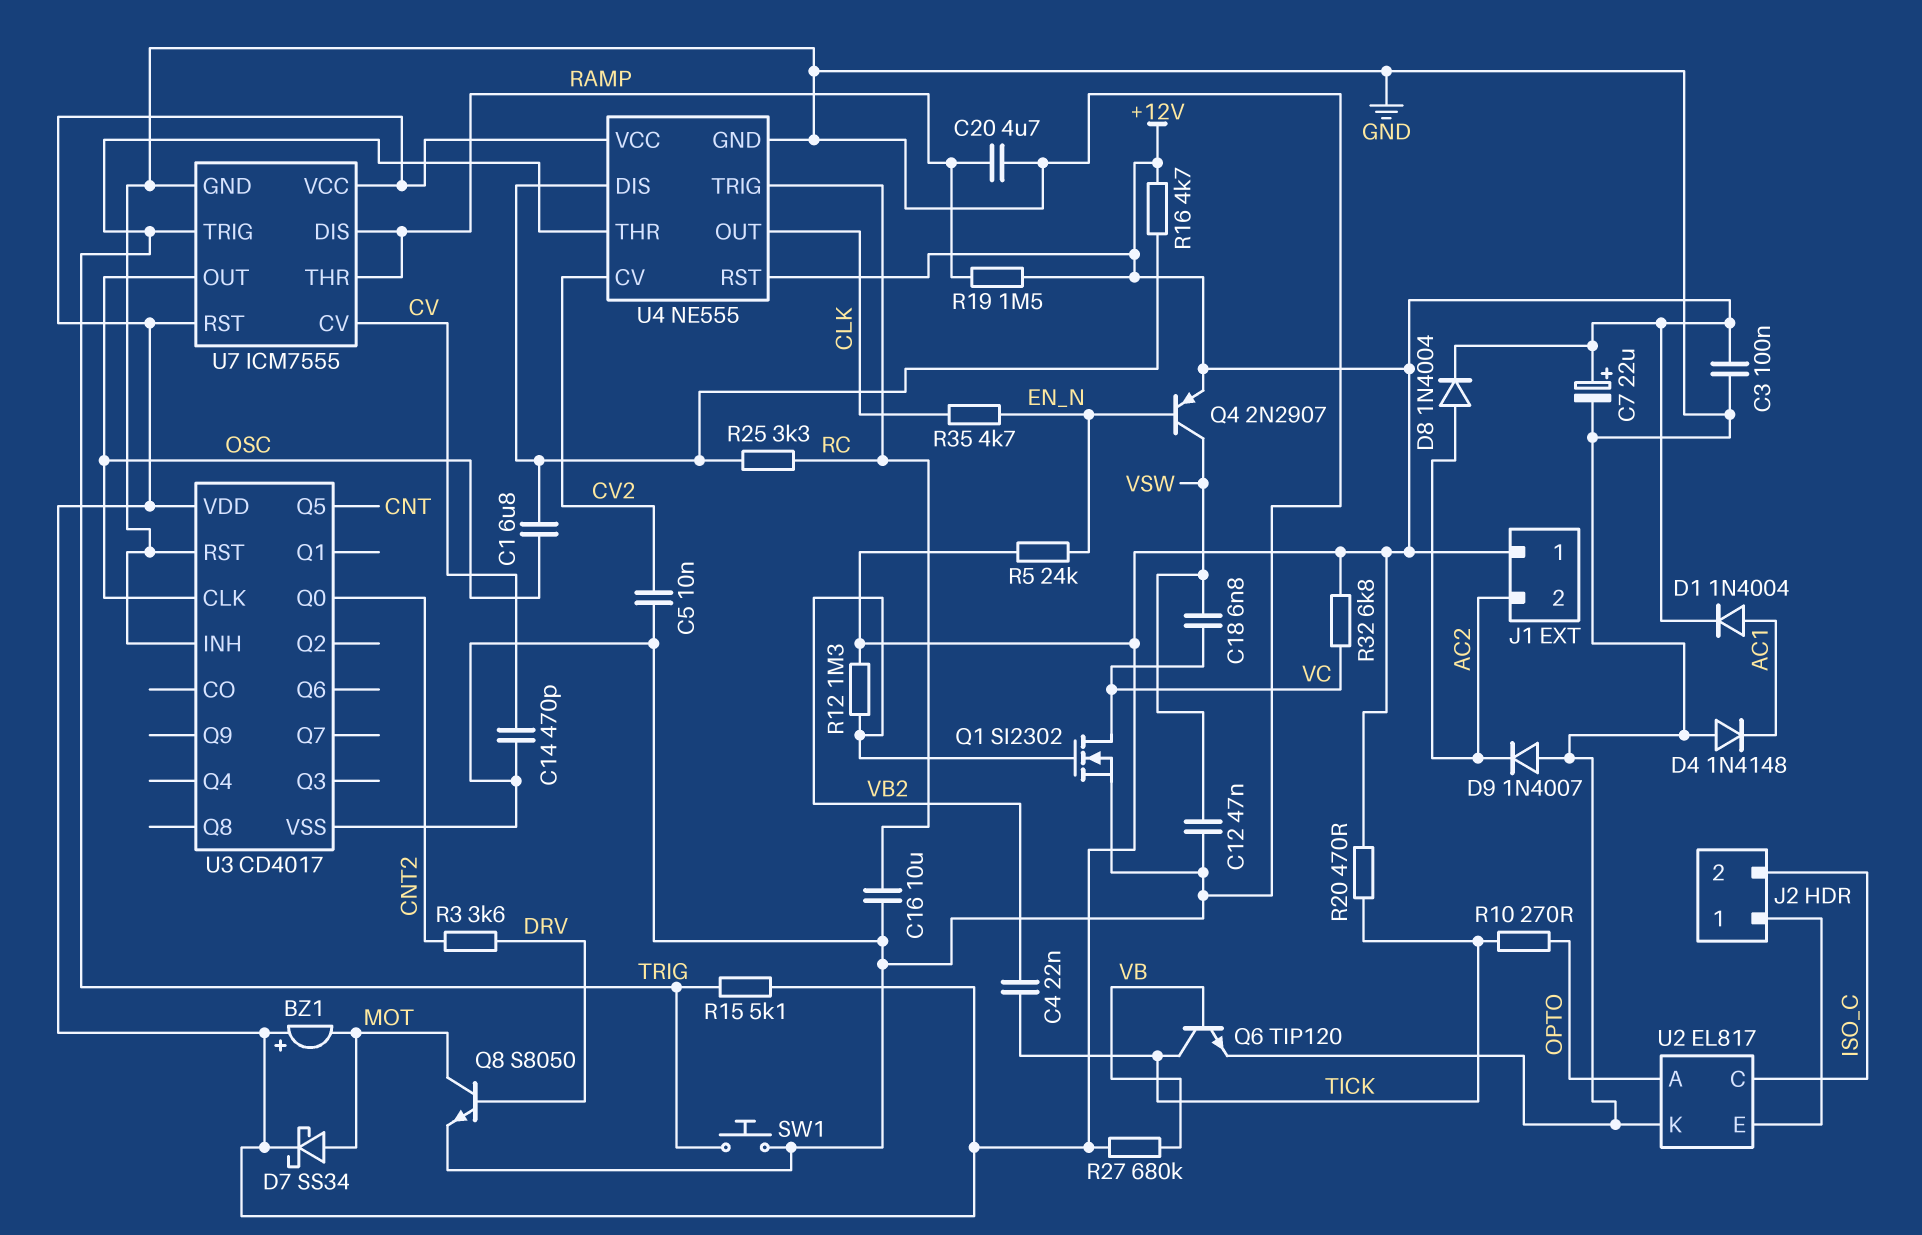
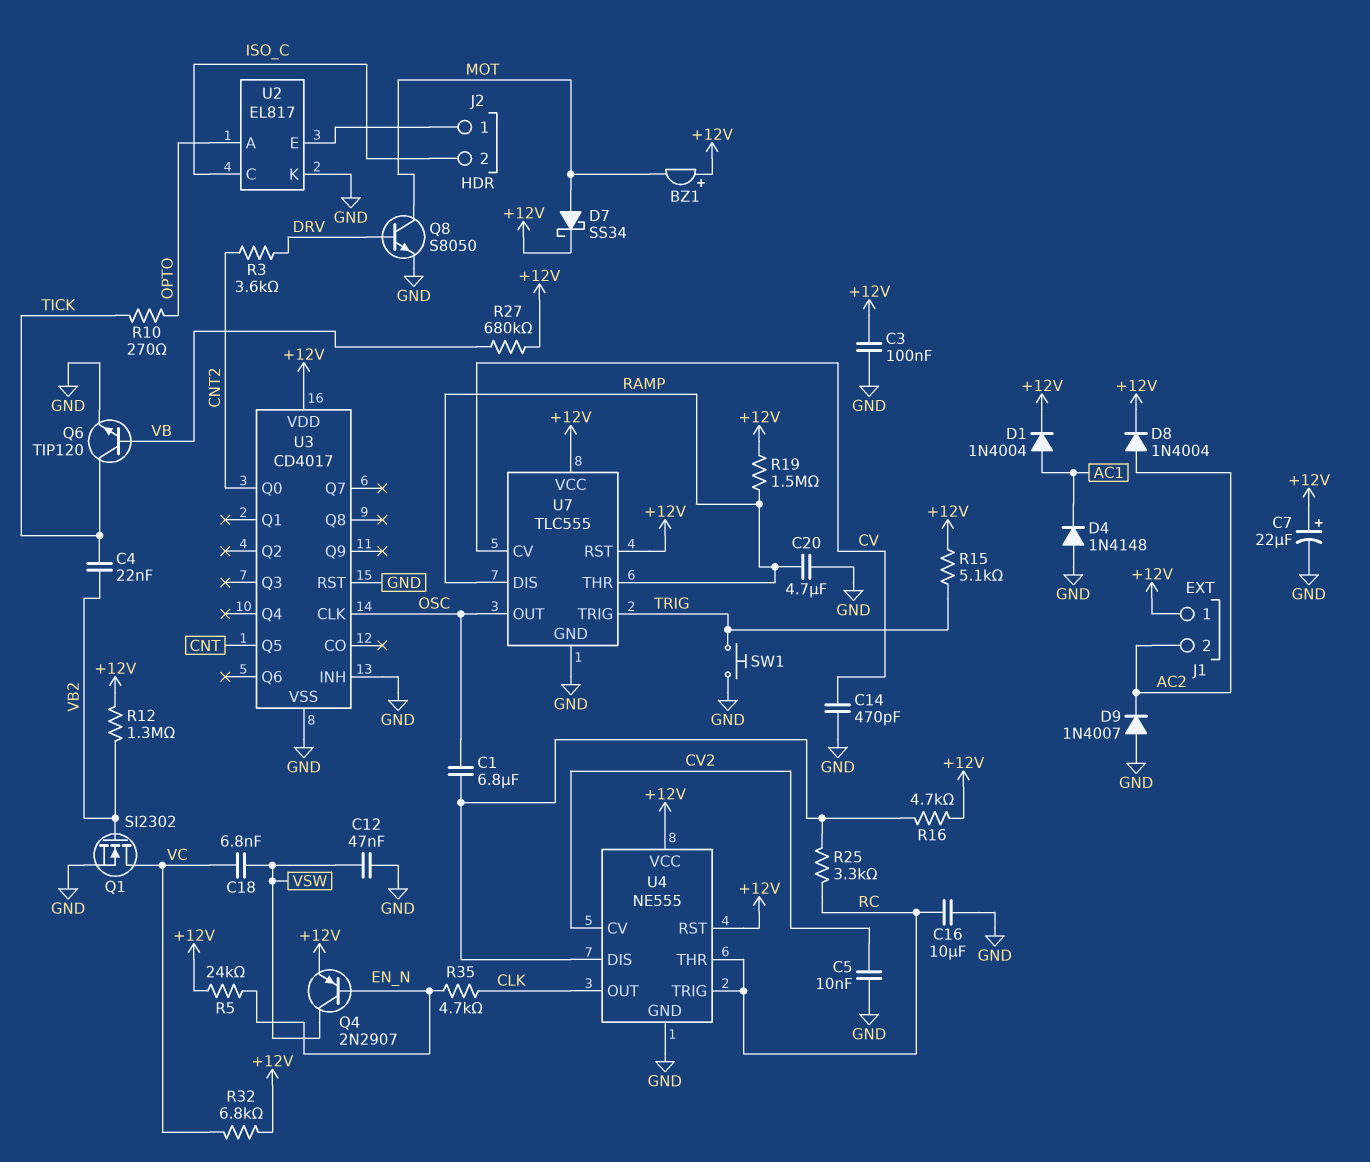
R20: 470 (+12V, TICK) -> none
U4 pin THR: TRIG -> RC
U7: ICM7555 -> TLC555

